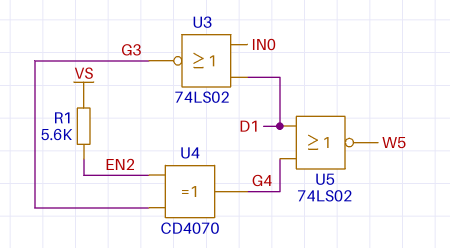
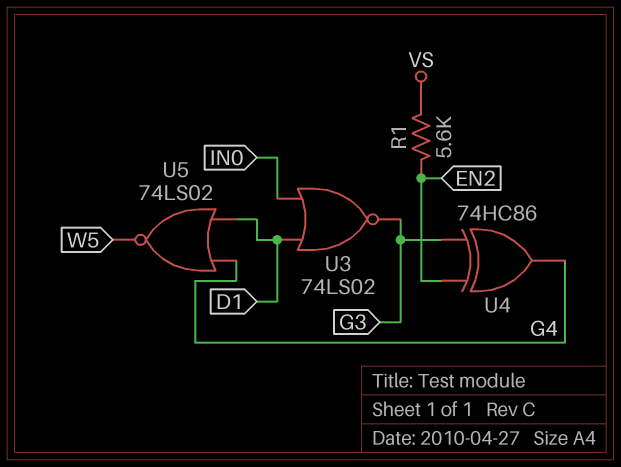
U4: XOR CD4070 (in EN2, in G3, out G4) -> XOR 74HC86 (in EN2, in G3, out G4)

